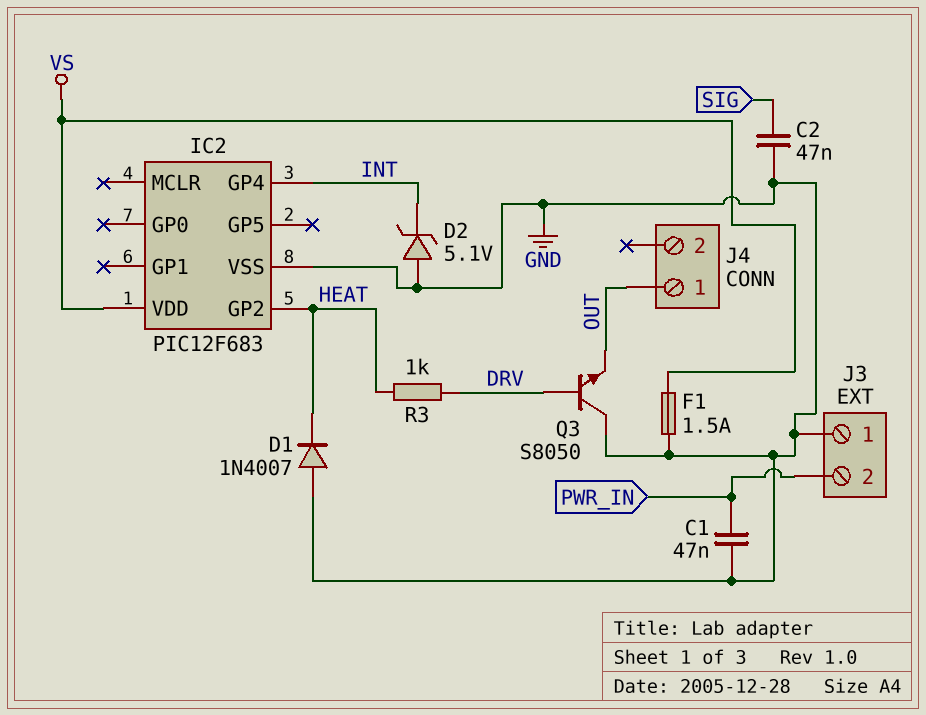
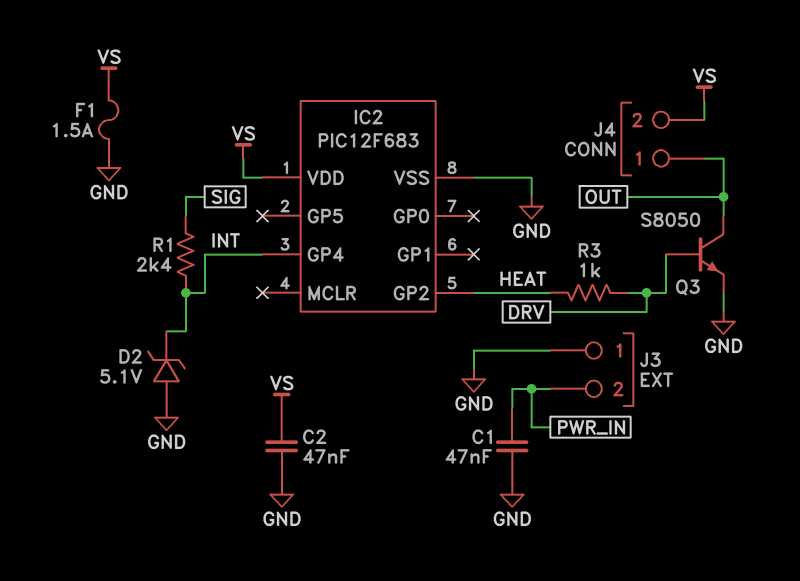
C2: 47nF (GND, SIG) -> 47nF (GND, VS)
D1: diode 1N4007 (A GND, K HEAT) -> none
J4 pin 2: none -> VS
Q3: NPN S8050 (B DRV, C GND, E OUT) -> NPN S8050 (B DRV, C OUT, E GND)
R1: none -> 2.4k (INT, SIG)

